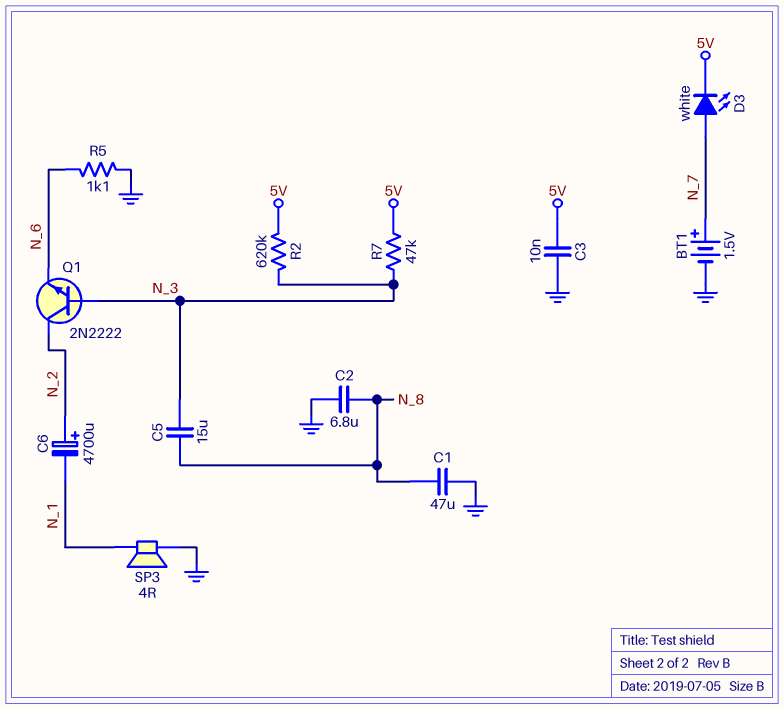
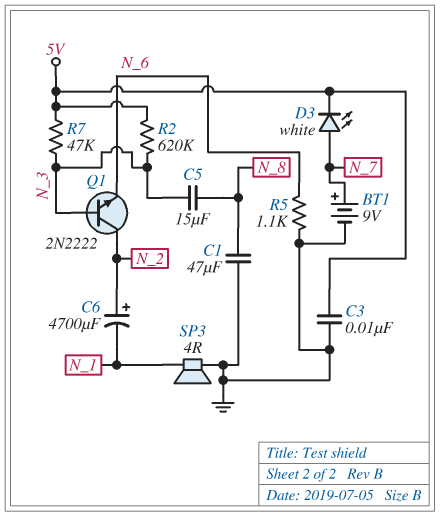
BT1: 1.5V (plus N_7, minus GND) -> 9V (plus N_7, minus GND)
C2: 6.8uF (GND, N_8) -> none

